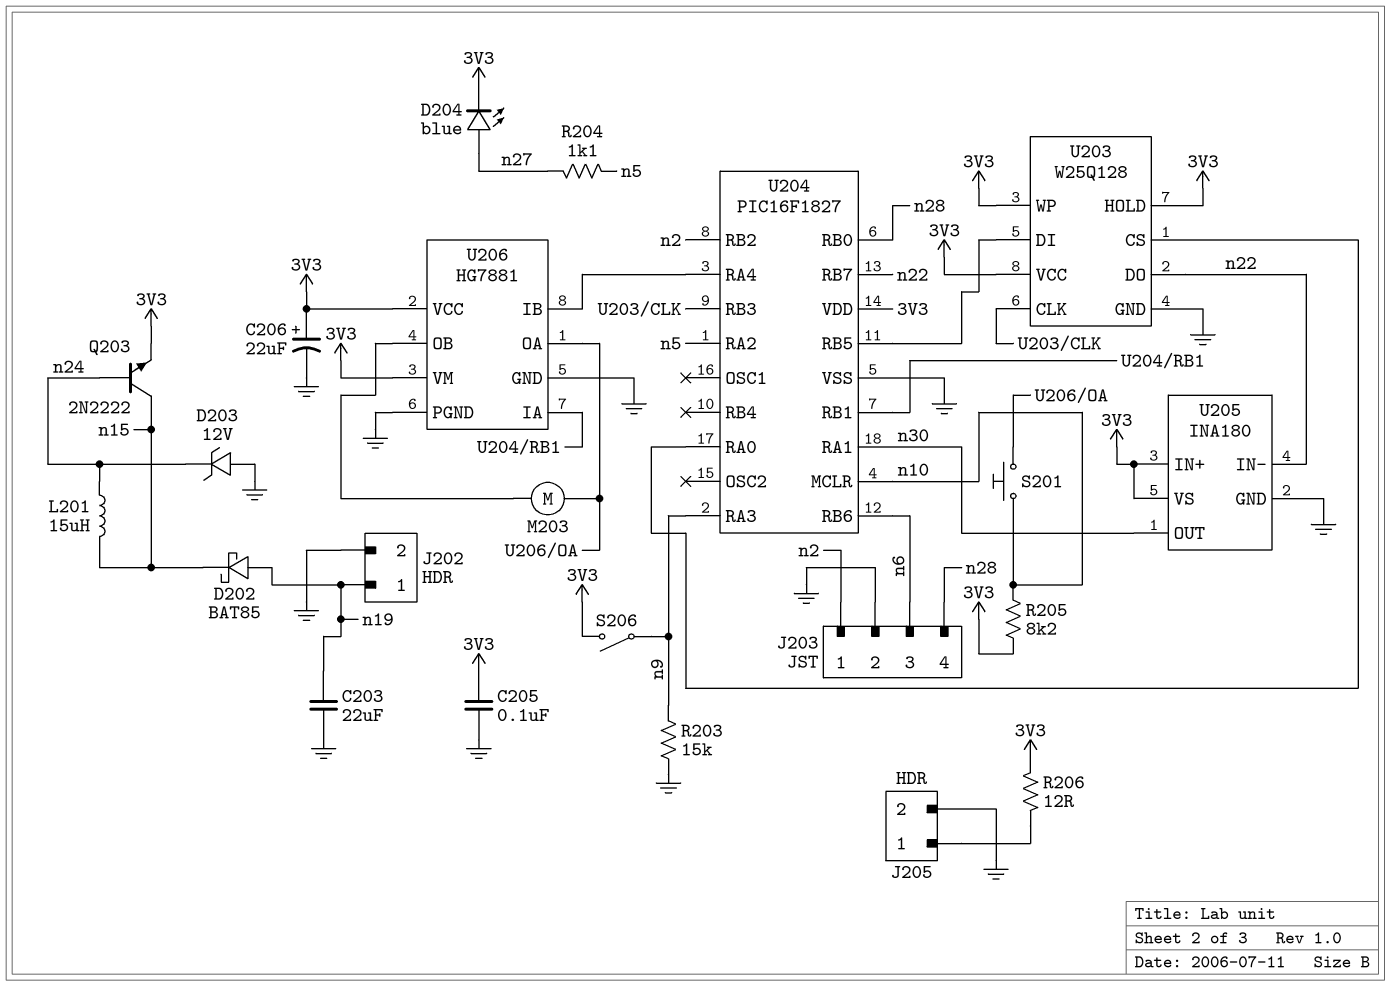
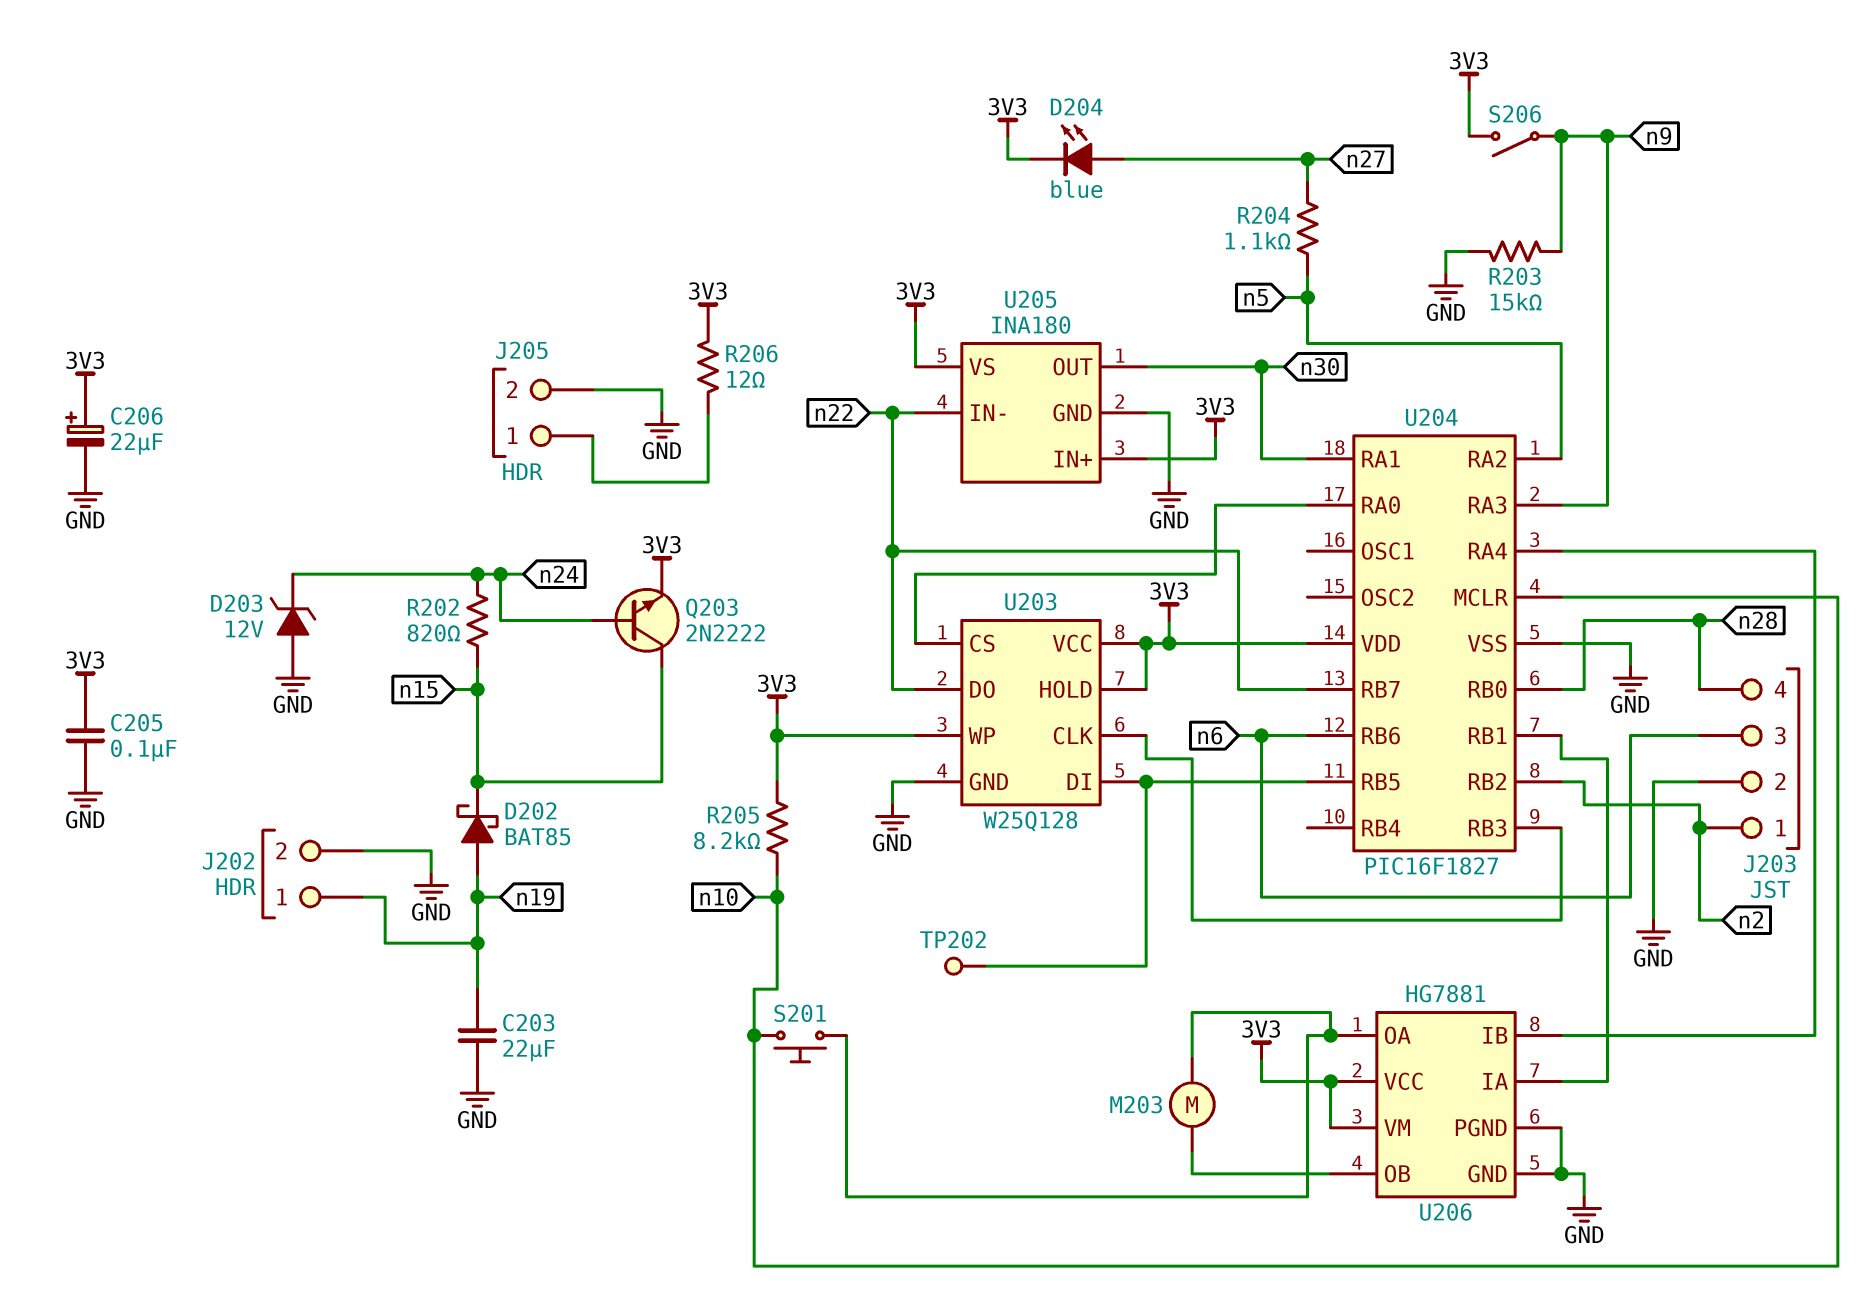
L201: 15uH (n15, n24) -> none
R202: none -> 820 (n15, n24)
TP202: none -> test point (U203/DI)

